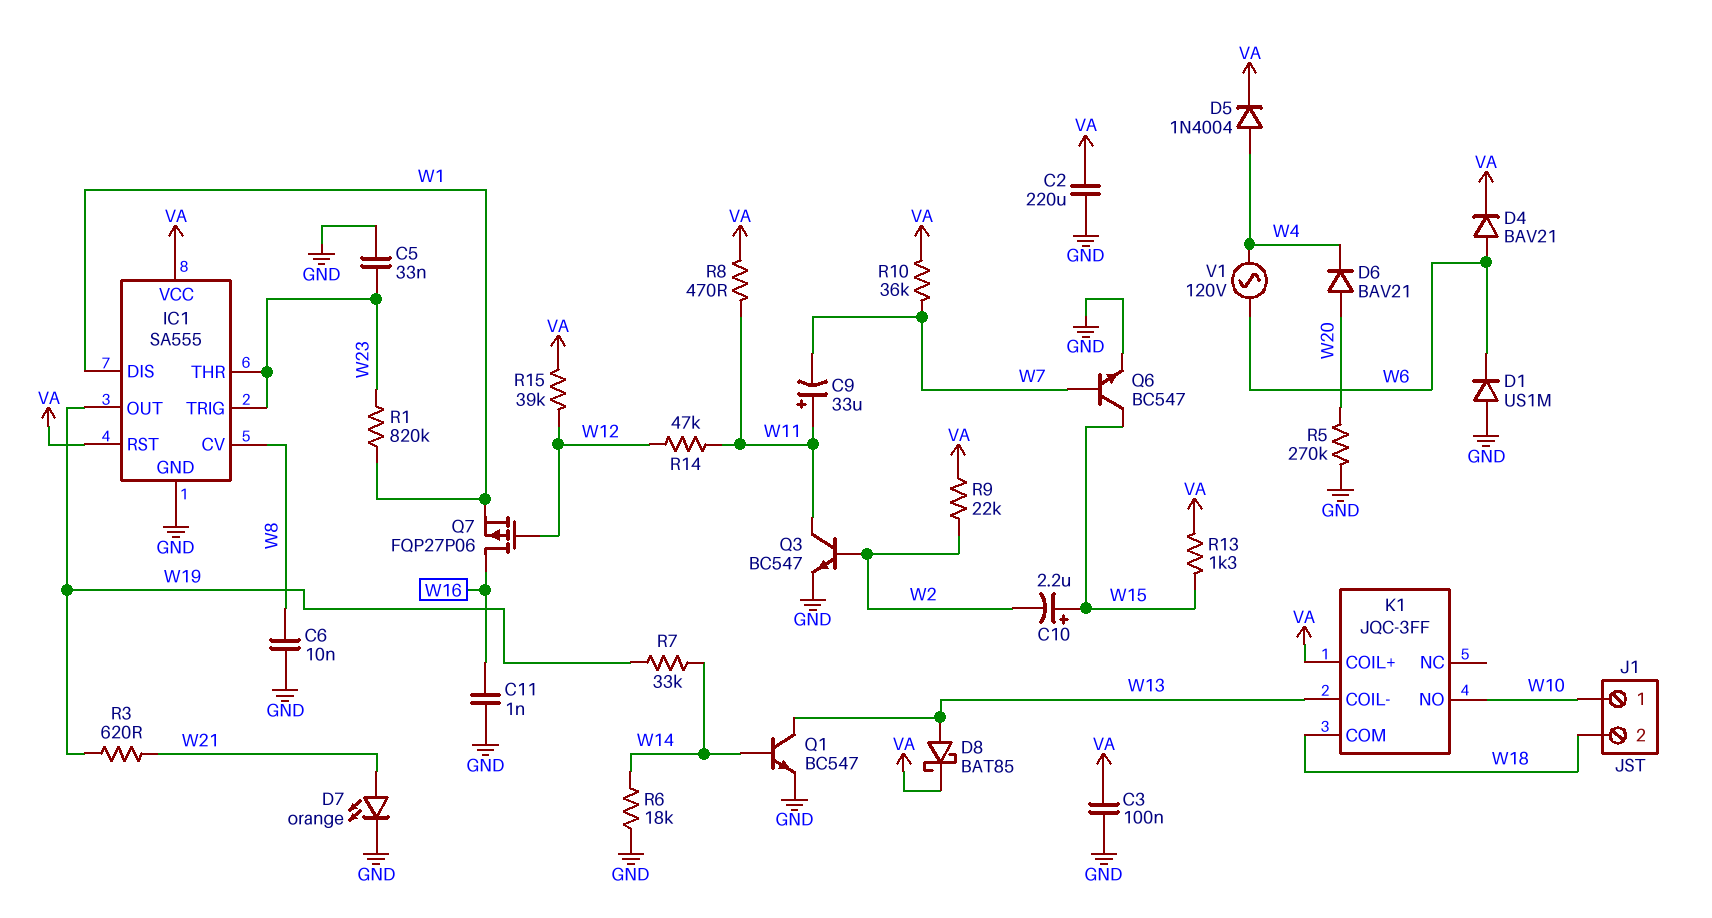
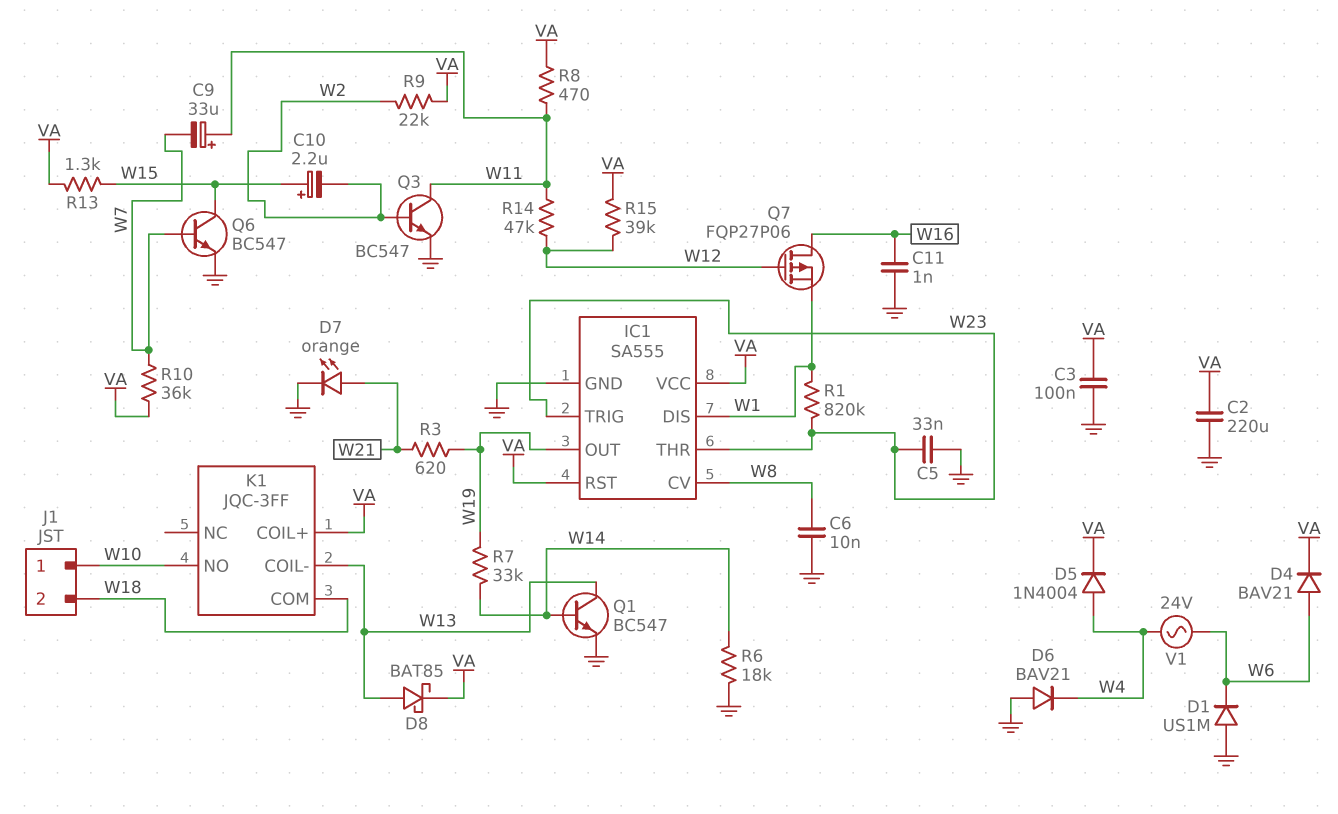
D6: diode BAV21 (A W20, K W4) -> diode BAV21 (A GND, K W4)
R5: 270k (GND, W20) -> none
V1: AC 120V (W4, W6) -> AC 24V (W4, W6)

